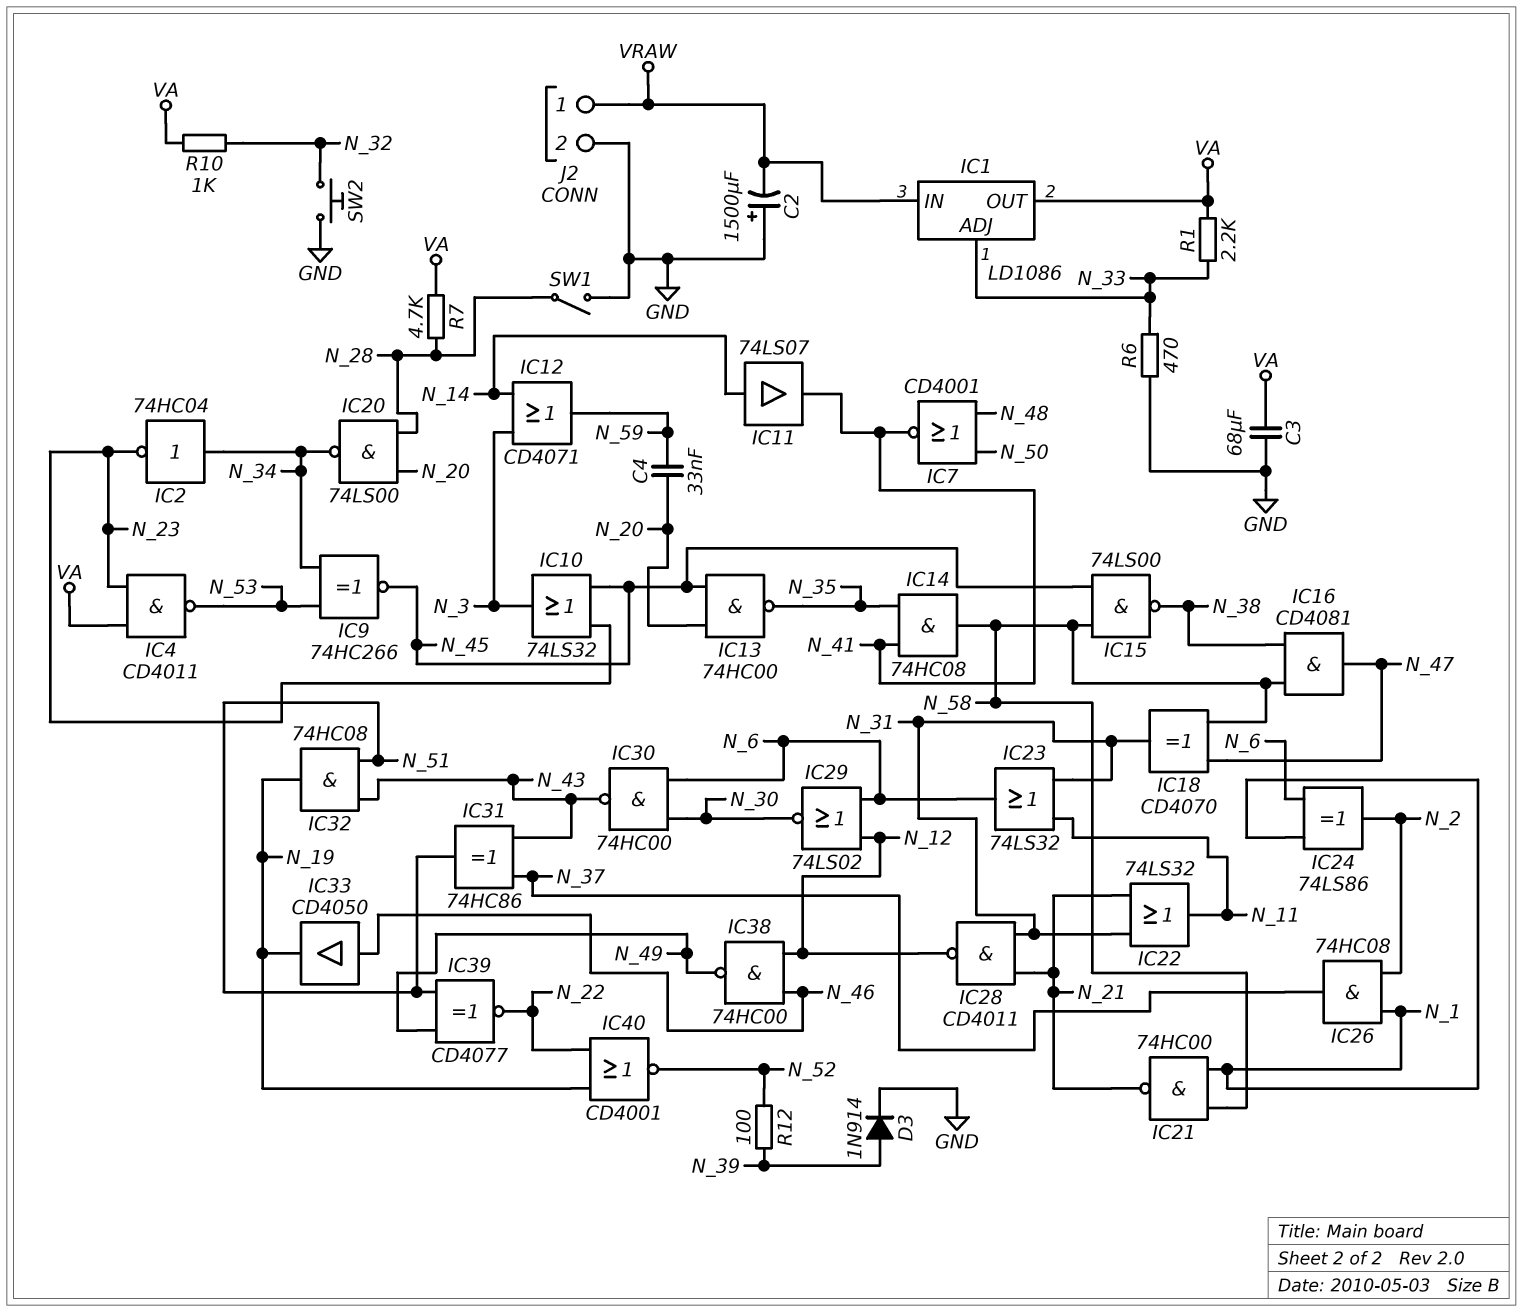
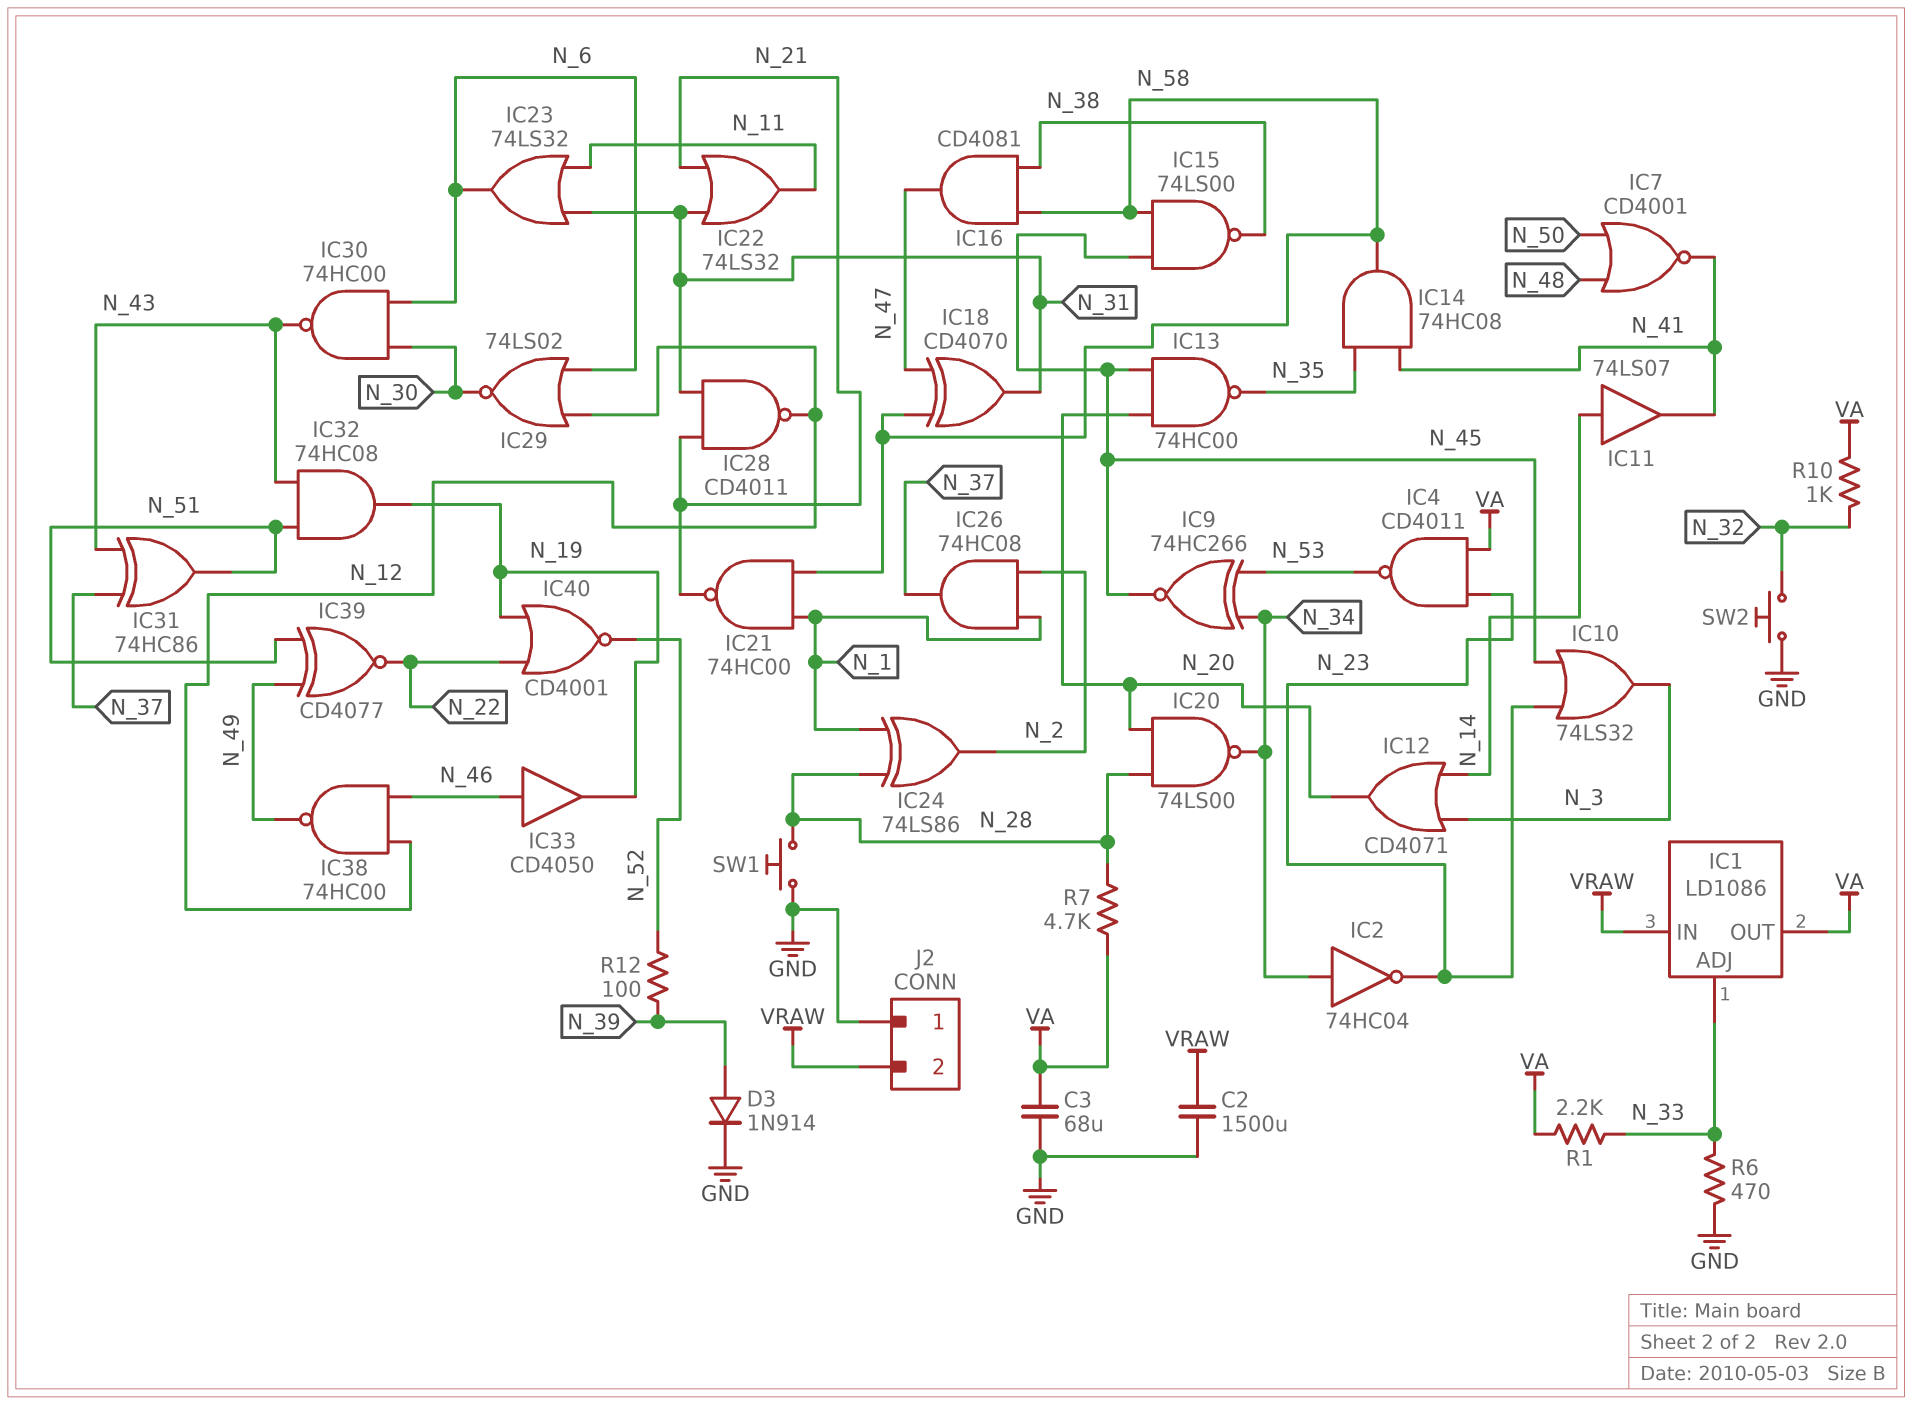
C2: 1500uF (plus GND, minus VRAW) -> 1500uF (GND, VRAW)
C4: 33nF (N_20, N_59) -> none
IC12: OR CD4071 (in N_3, in N_14, out N_59) -> OR CD4071 (in N_3, in N_14, out N_20)
IC24: XOR 74LS86 (in N_1, in N_6, out N_2) -> XOR 74LS86 (in N_1, in N_28, out N_2)
J2 pin 1: VRAW -> GND
J2 pin 2: GND -> VRAW
SW1: switch (GND, N_28) -> button (GND, N_28)

